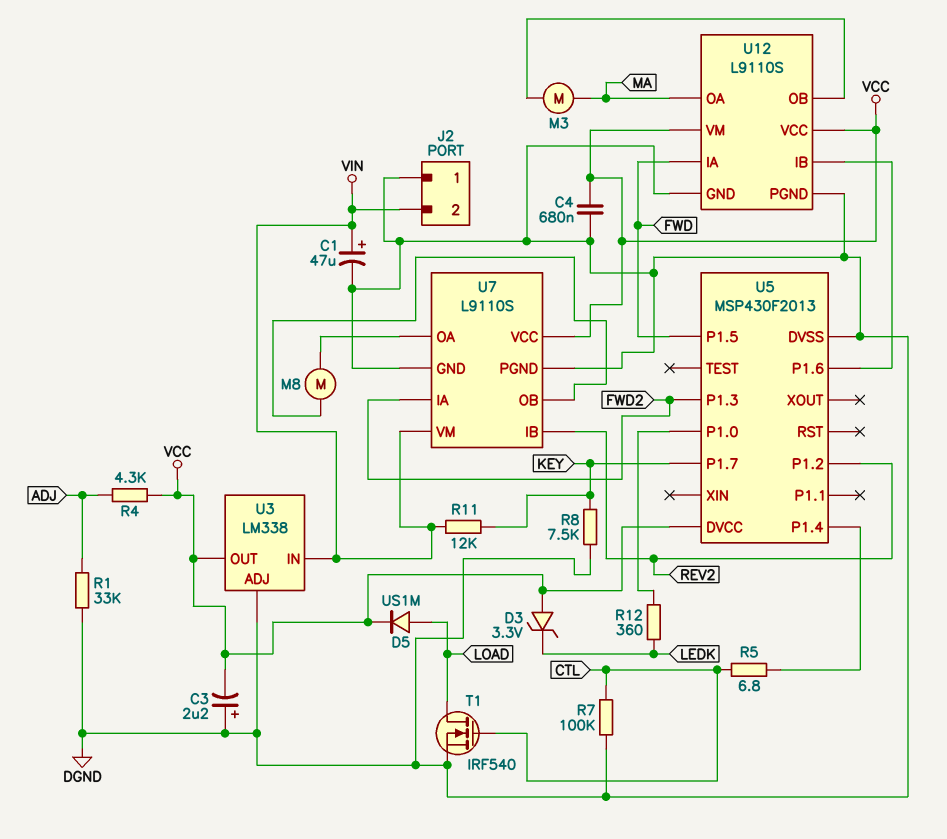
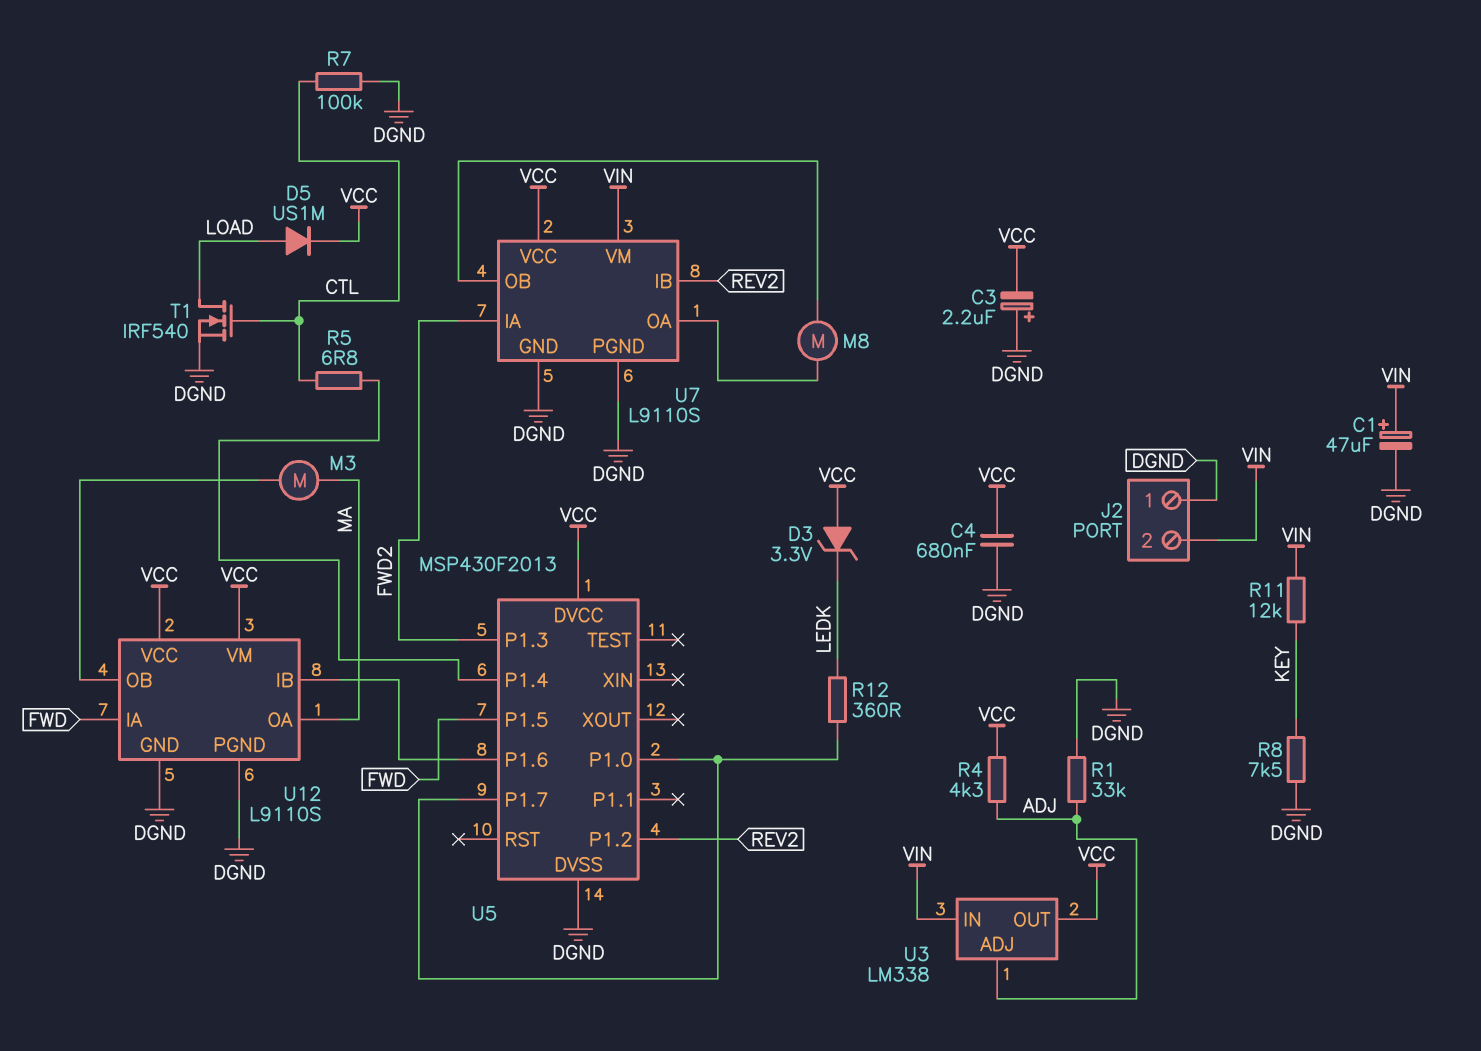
U3 pin ADJ: DGND -> ADJ
U5 pin P1.7: KEY -> U5/P1.0

